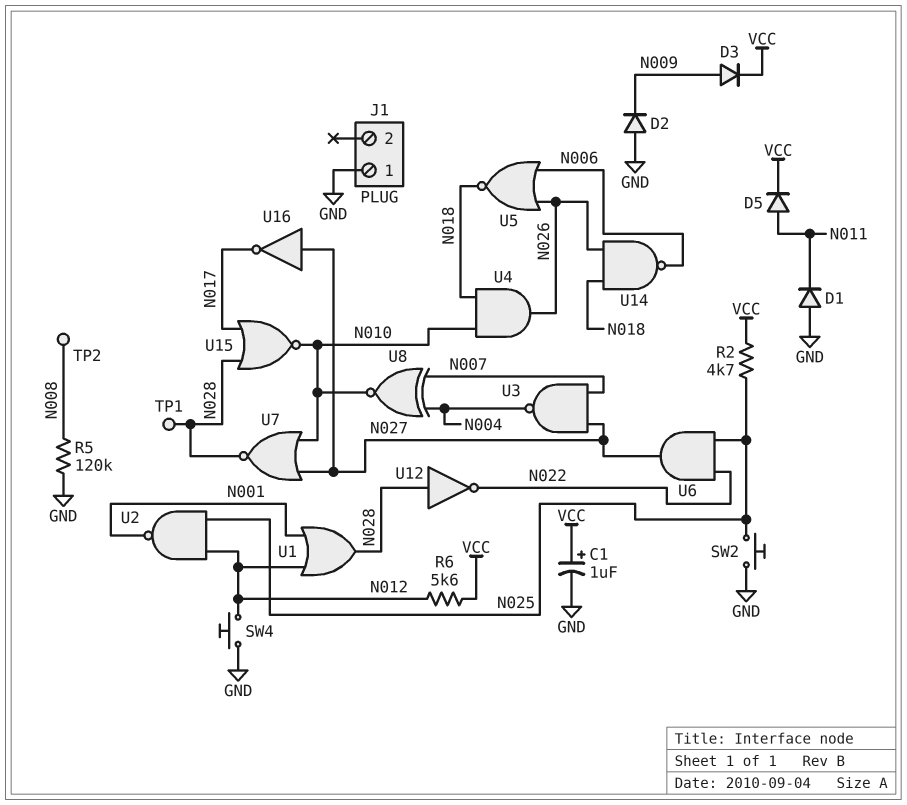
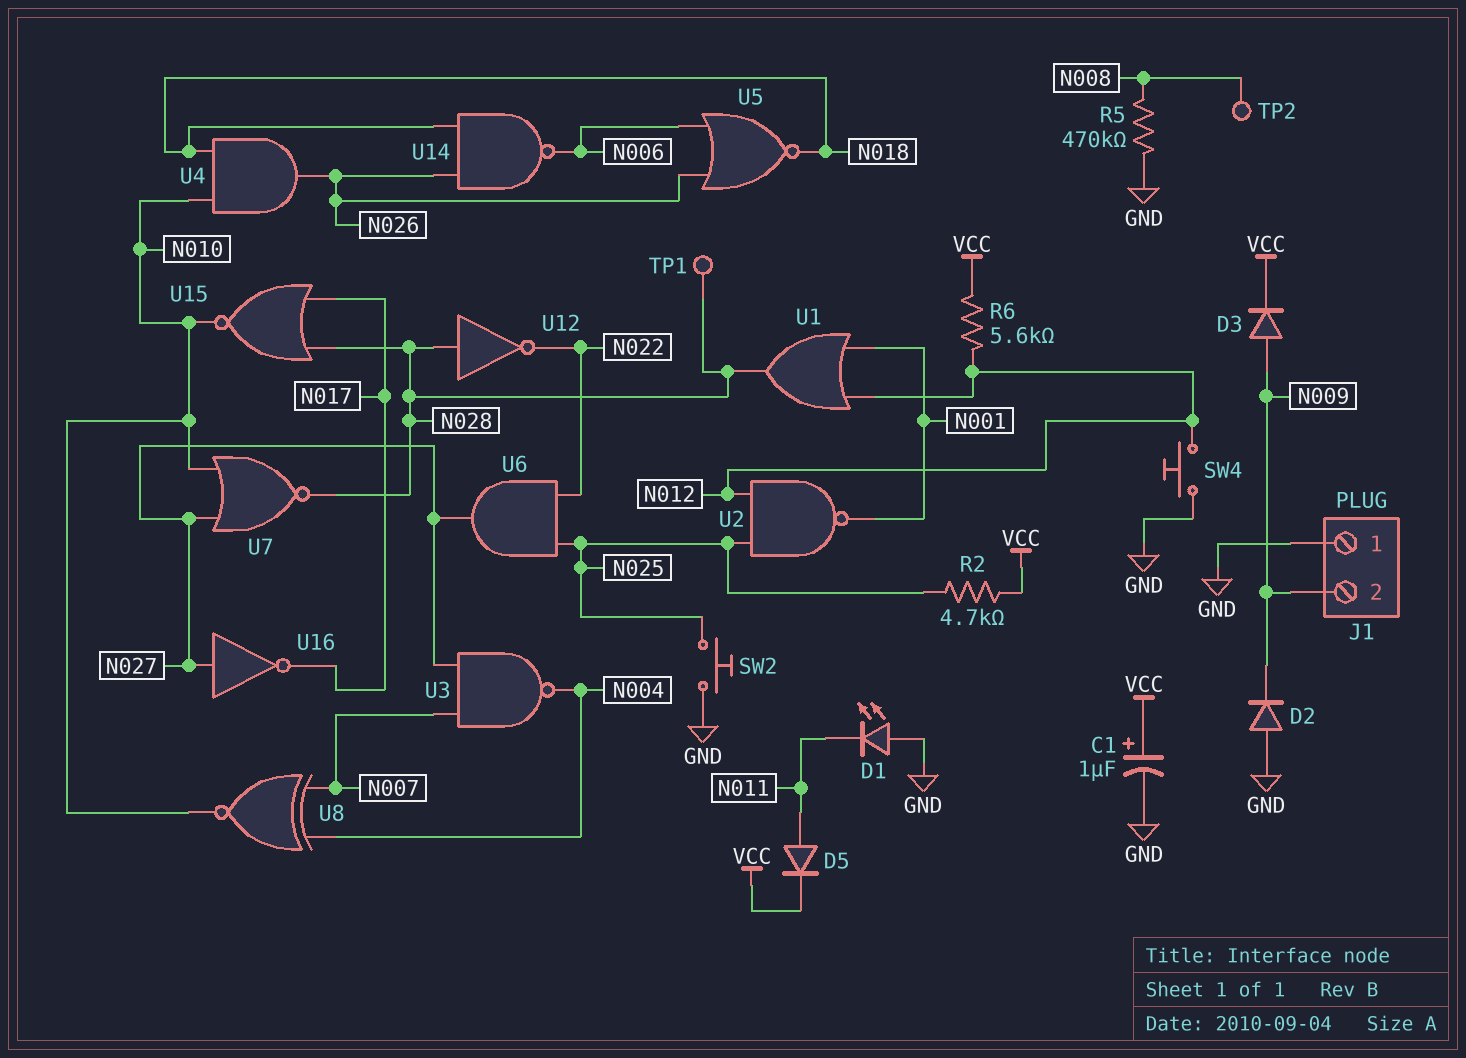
D1: diode (A GND, K N011) -> LED (A GND, K N011)
J1 pin 2: none -> N009
R5: 120k (GND, N008) -> 470k (GND, N008)

